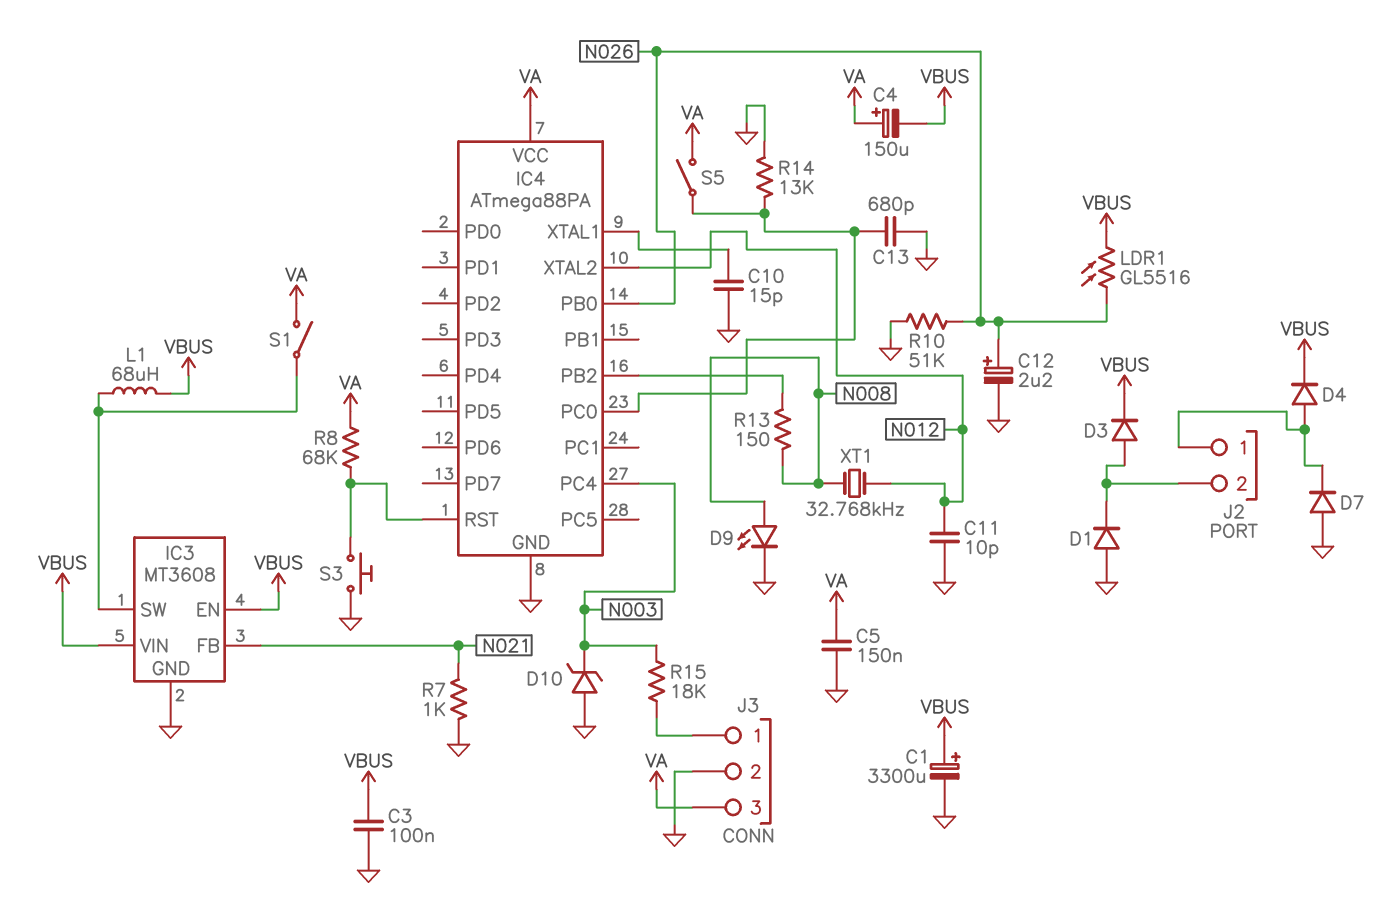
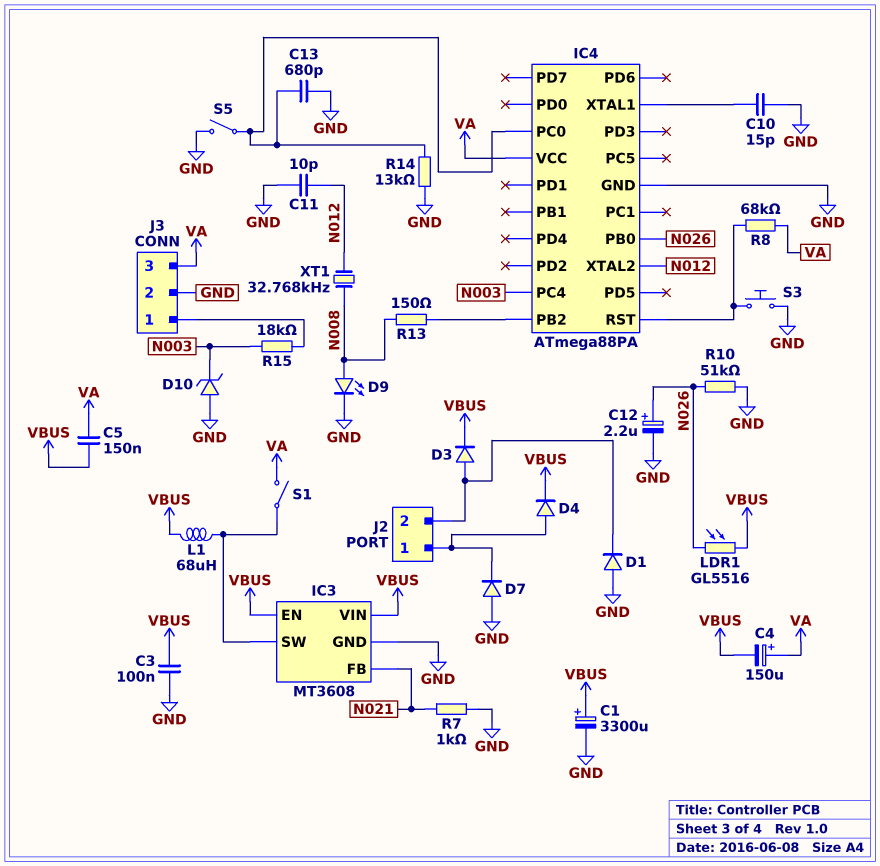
C5: 150nF (GND, VA) -> 150nF (VA, VBUS)
S5: switch (IC4/PC0, VA) -> switch (GND, IC4/PC0)

